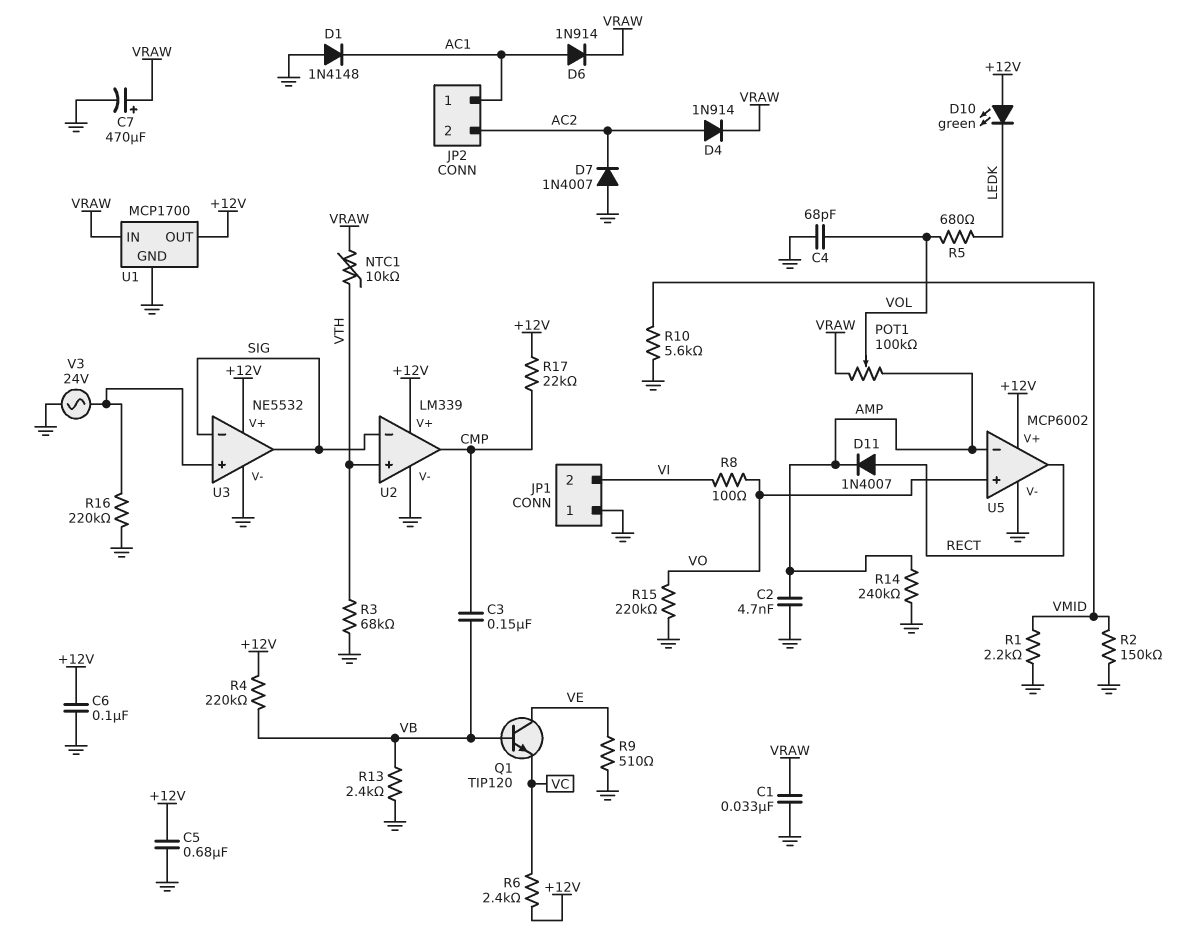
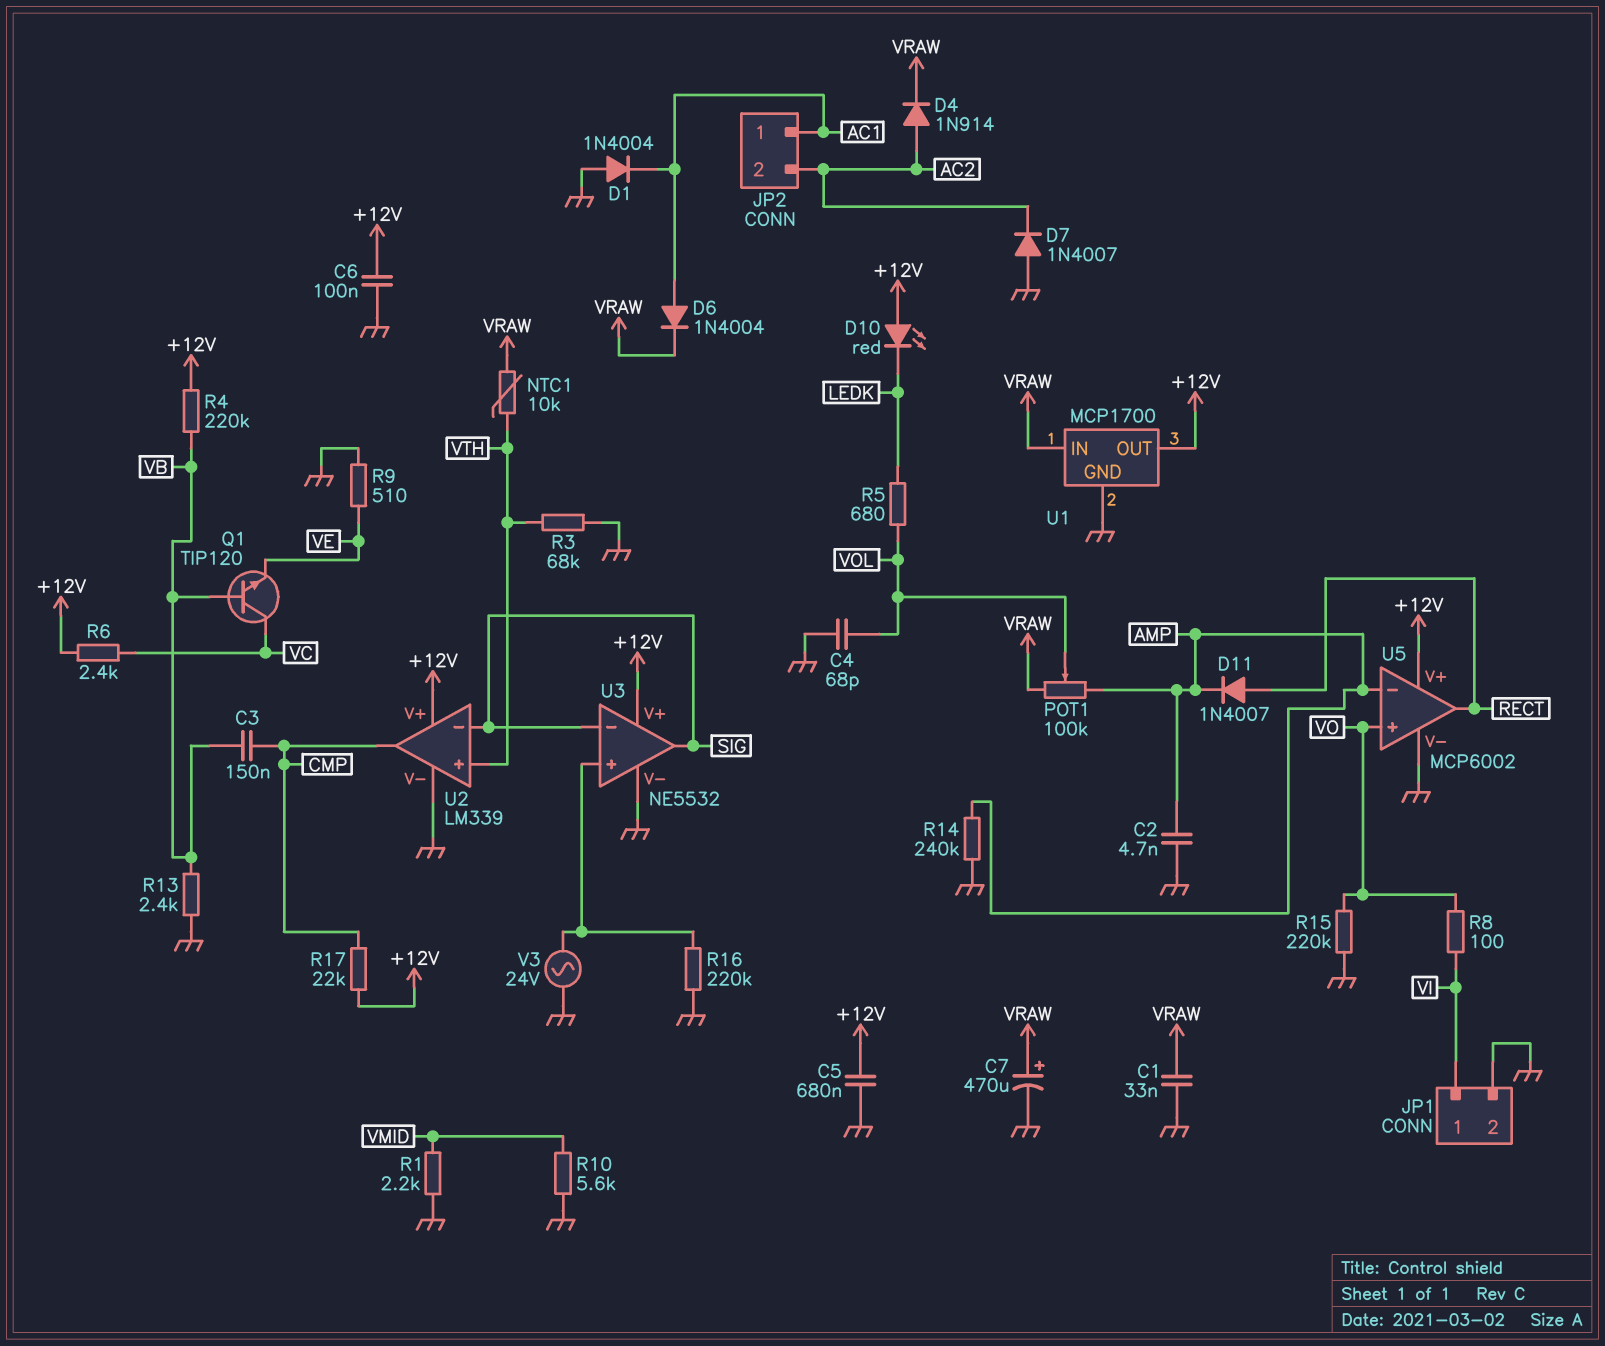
D1: diode 1N4148 (A GND, K AC1) -> diode 1N4004 (A GND, K AC1)
D6: diode 1N914 (A AC1, K VRAW) -> diode 1N4004 (A AC1, K VRAW)
D10: LED green (A +12V, K LEDK) -> LED red (A +12V, K LEDK)
JP1 pin 1: GND -> VI
JP1 pin 2: VI -> GND
Q1: NPN TIP120 (B VB, C VE, E VC) -> NPN TIP120 (B VB, C VC, E VE)
R2: 150k (GND, VMID) -> none

